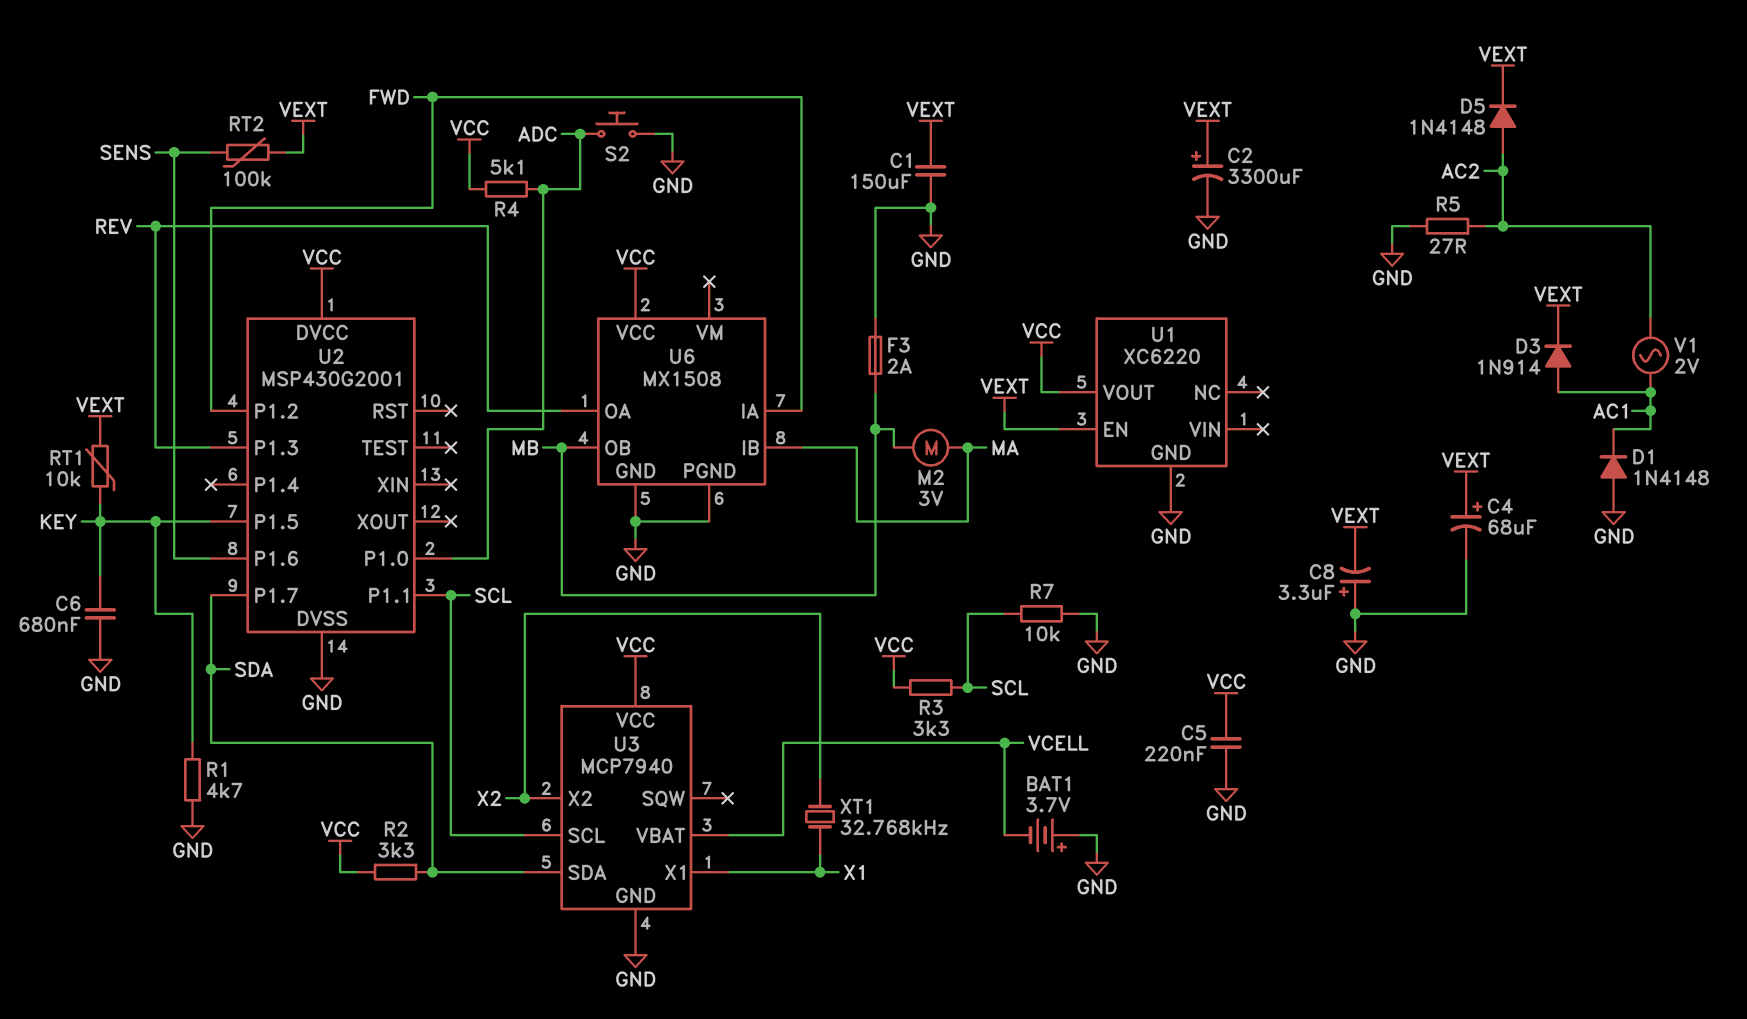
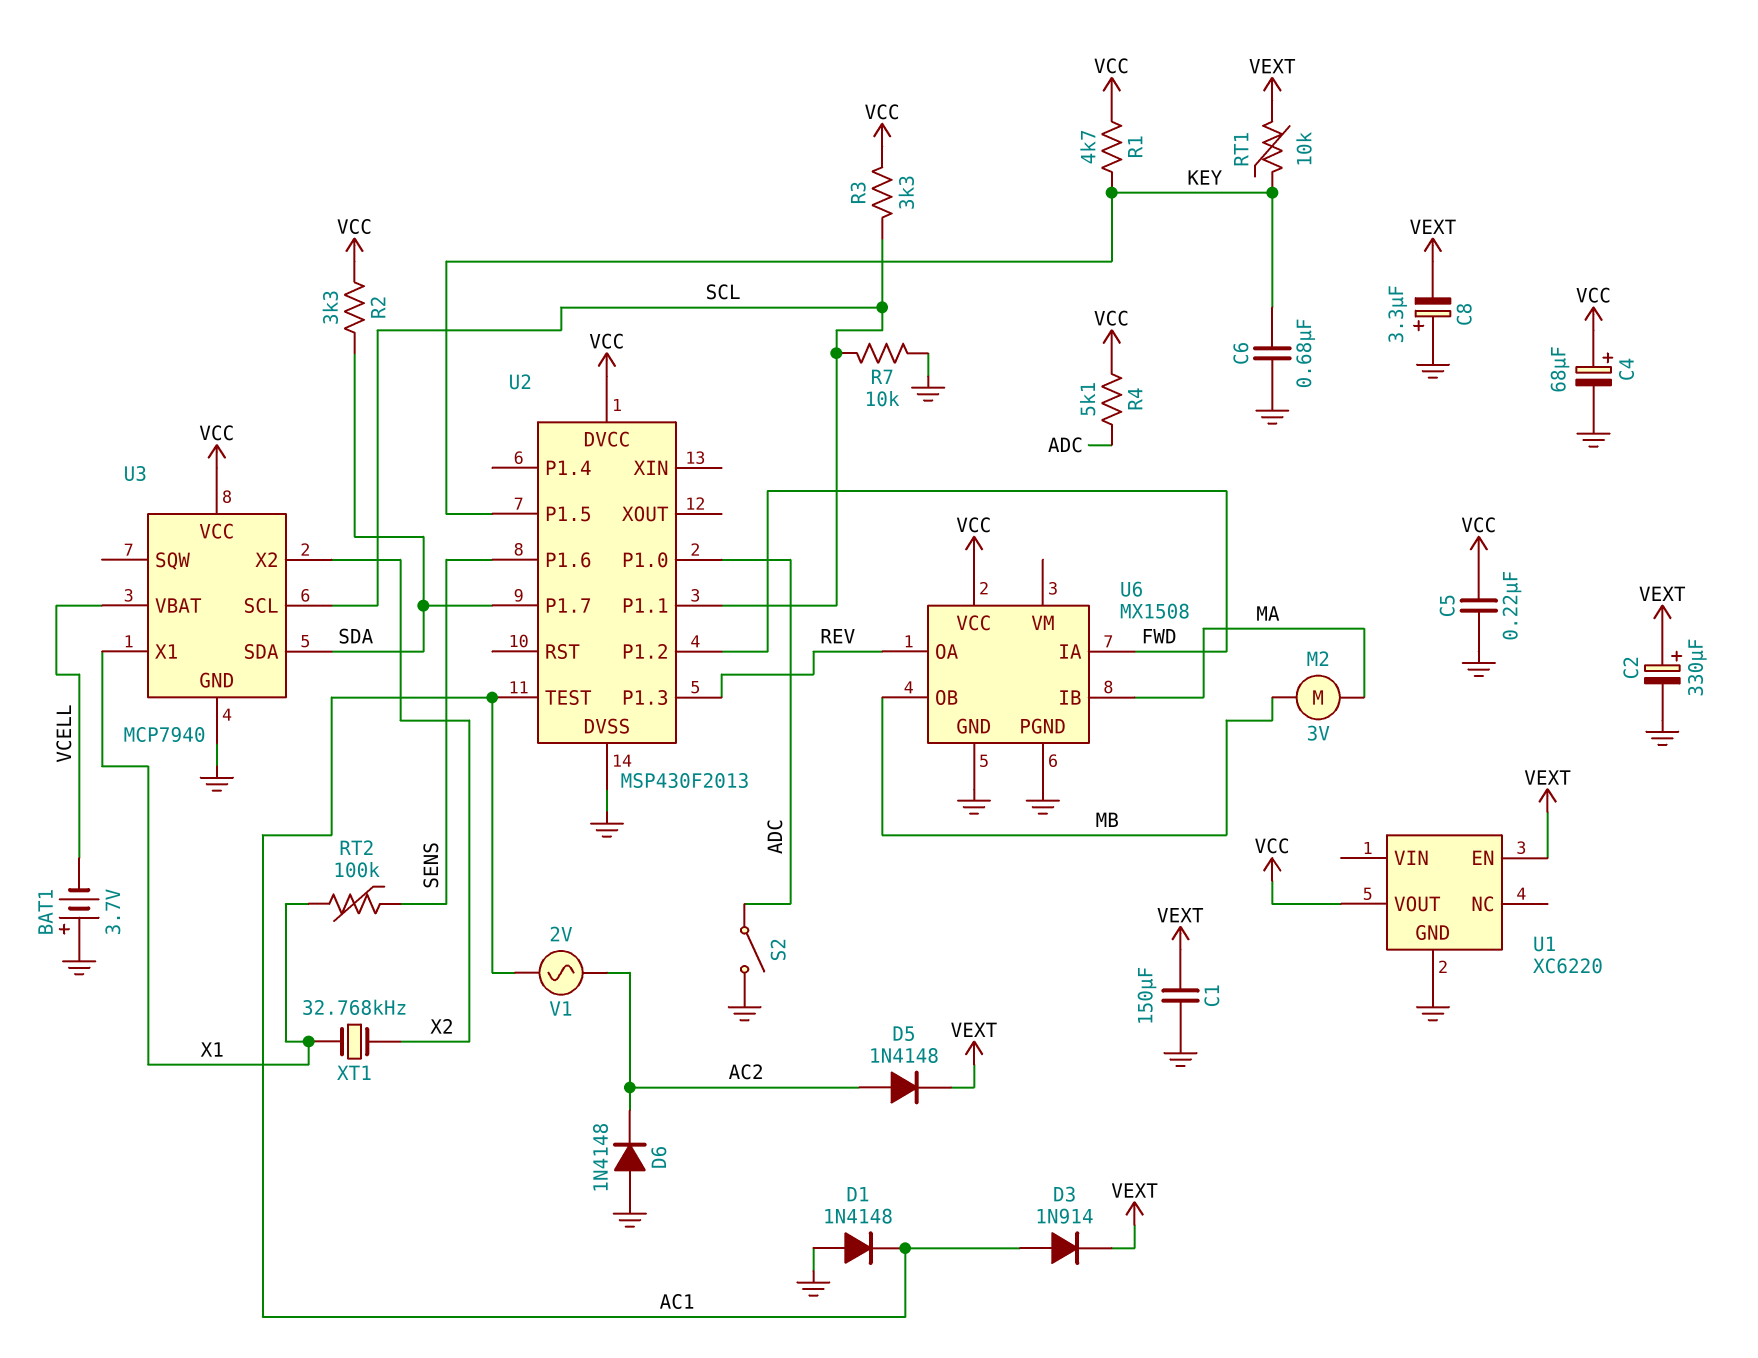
C2: 3300uF (plus VEXT, minus GND) -> 330uF (plus VEXT, minus GND)
C4: 68uF (plus VEXT, minus GND) -> 68uF (plus VCC, minus GND)
D6: none -> diode 1N4148 (A GND, K AC2)
F3: 2A (GND, MB) -> none
R1: 4.7k (GND, KEY) -> 4.7k (KEY, VCC)
R5: 27 (AC2, GND) -> none
RT2: 100k (SENS, VEXT) -> 100k (SENS, X1)
S2: button (ADC, GND) -> switch (ADC, GND)
U2: MSP430G2001 -> MSP430F2013
U2 pin TEST: none -> AC1

